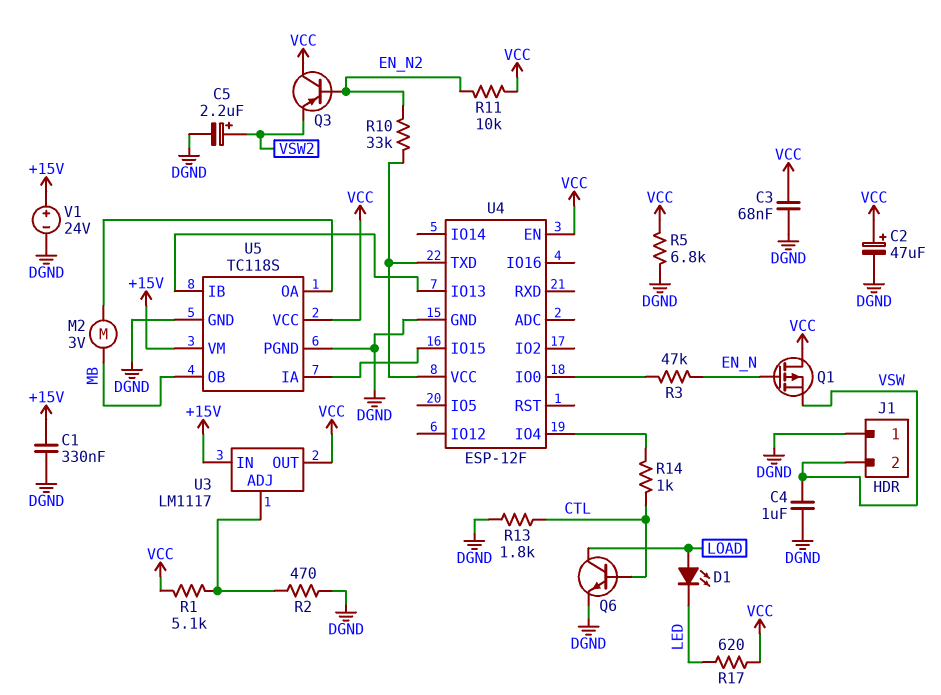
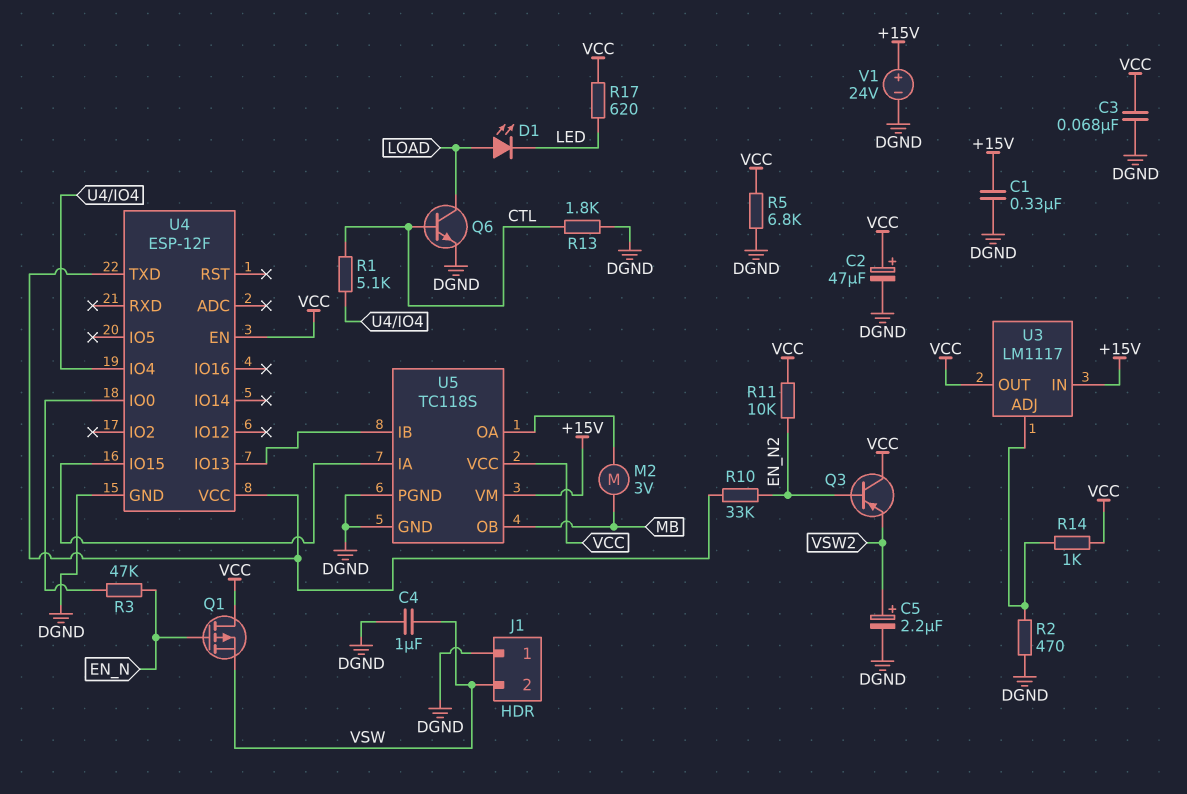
R1: 5.1k (U3/ADJ, VCC) -> 5.1k (CTL, U4/IO4)
R14: 1k (CTL, U4/IO4) -> 1k (U3/ADJ, VCC)

